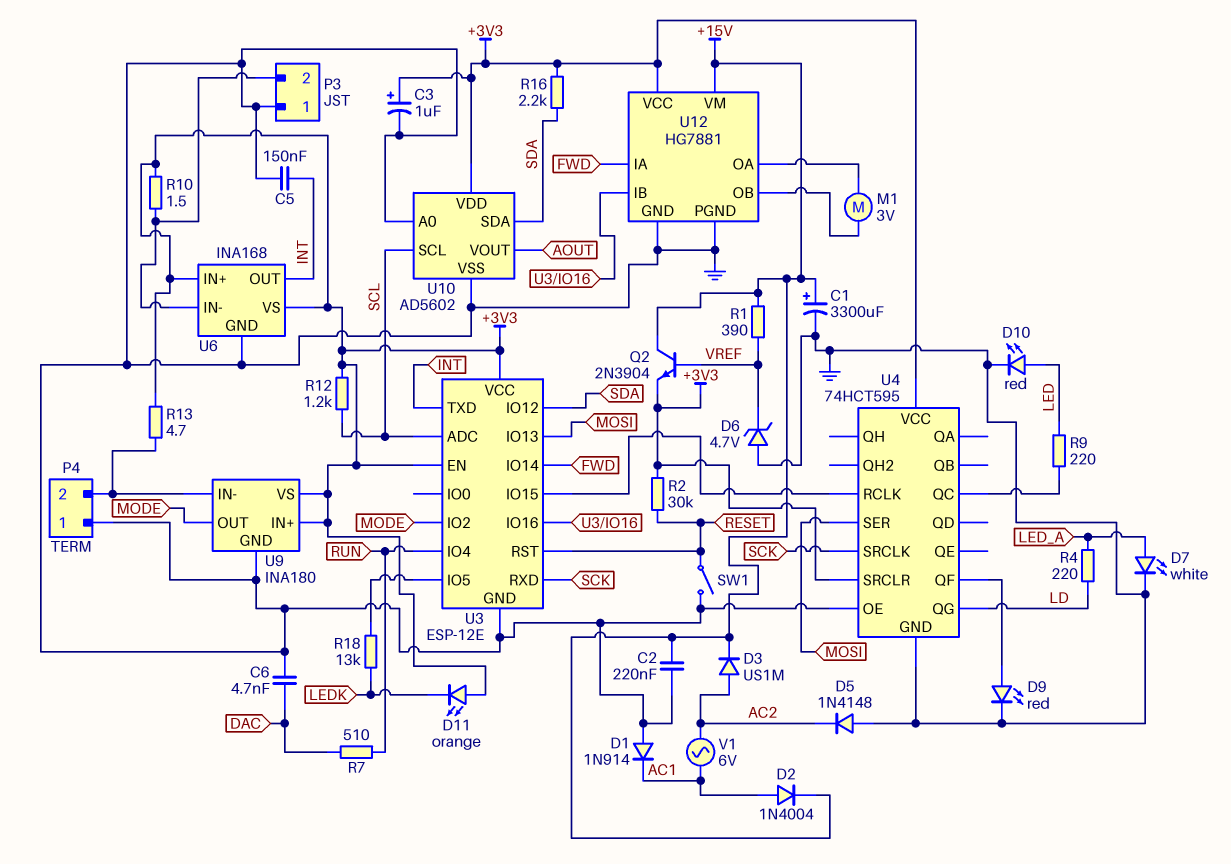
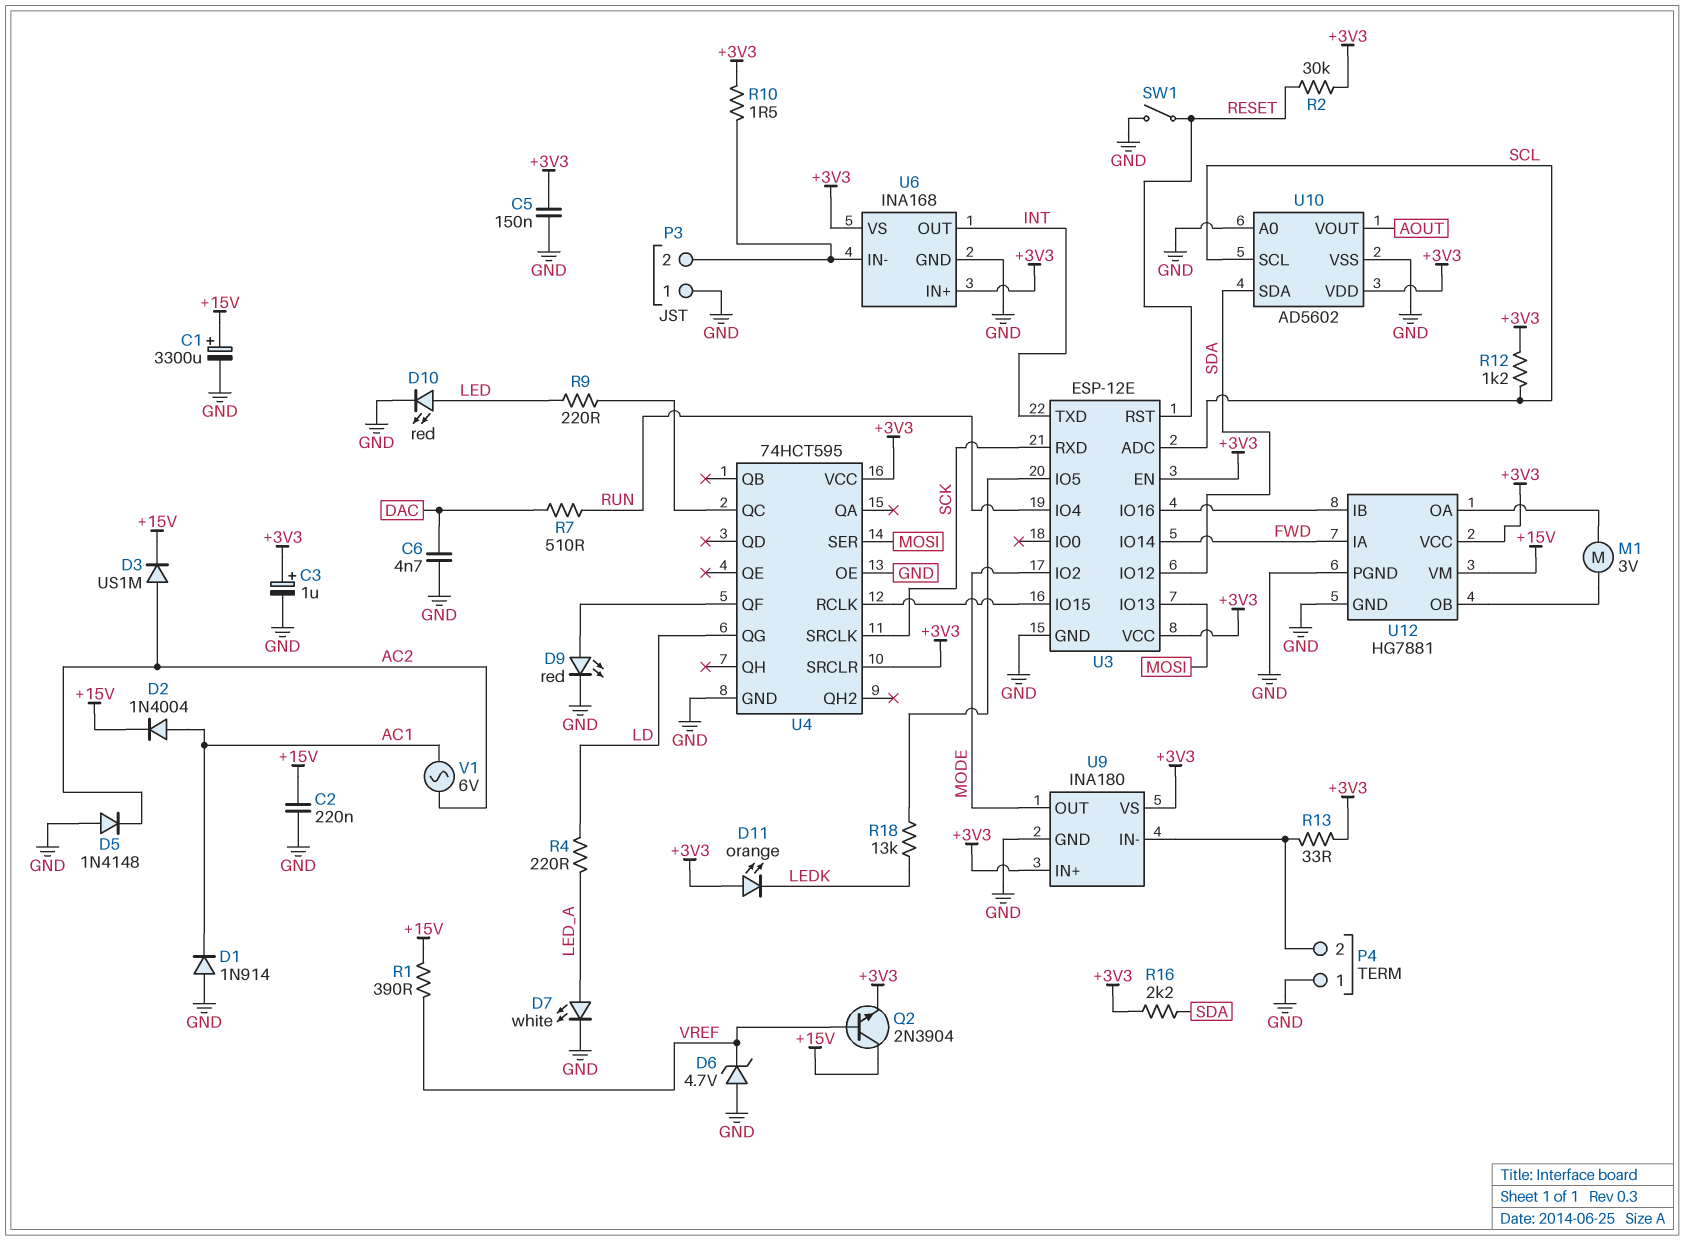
C5: 150nF (GND, INT) -> 150nF (+3V3, GND)
R13: 4.7 (+3V3, P4/2) -> 33 (+3V3, P4/2)

